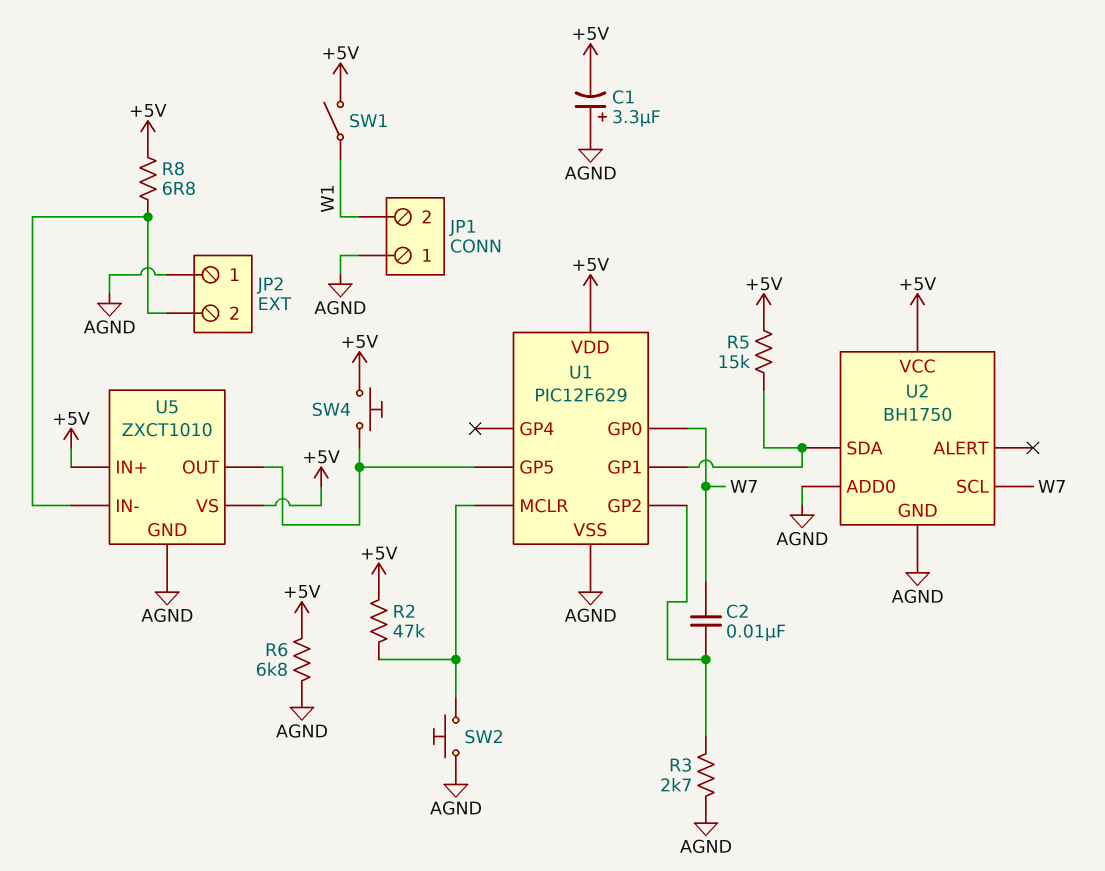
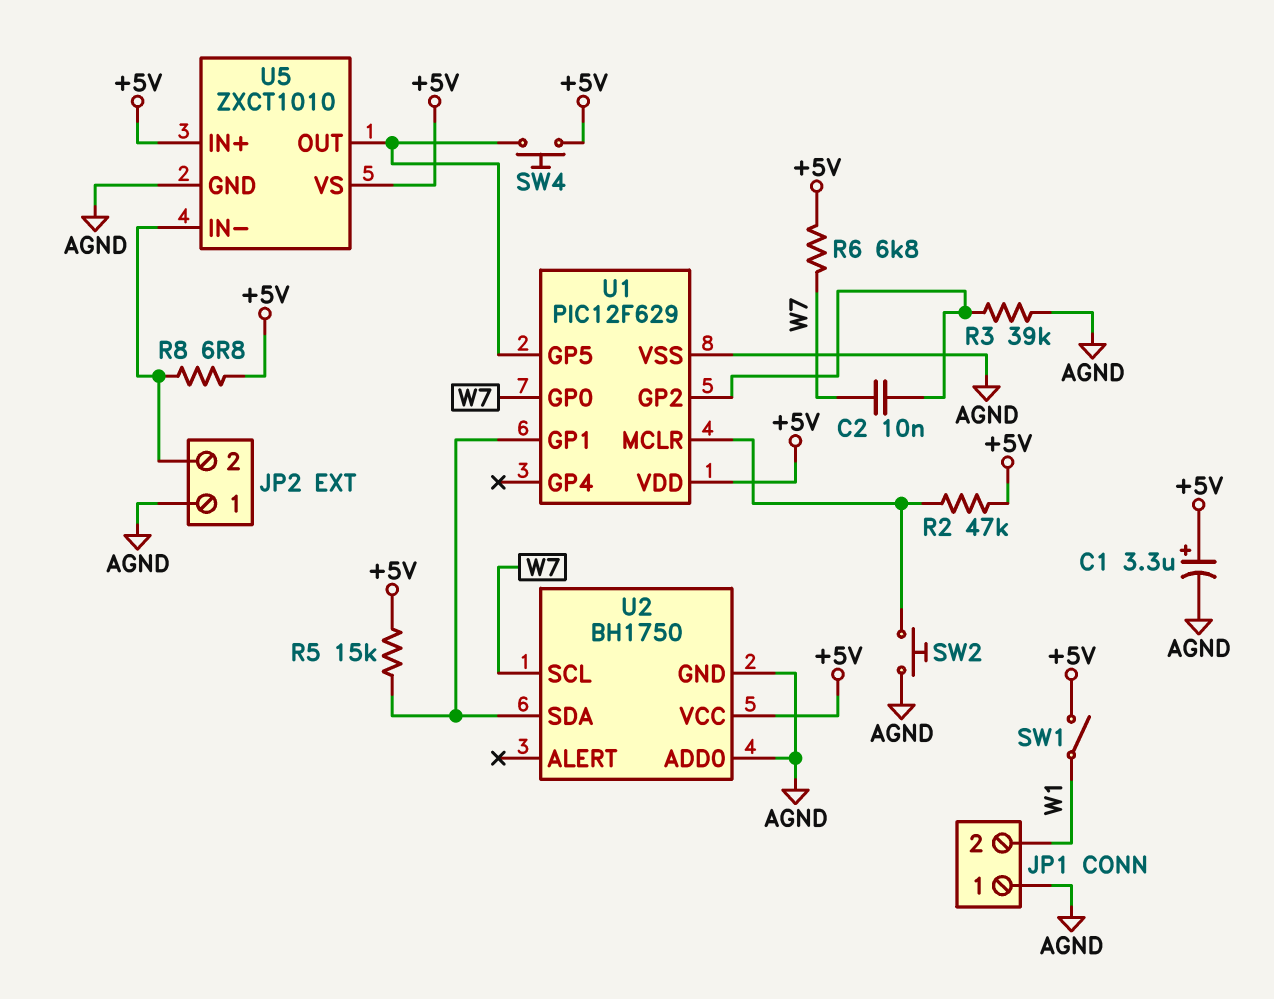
C1: 3.3uF (plus AGND, minus +5V) -> 3.3uF (plus +5V, minus AGND)
R3: 2.7k (AGND, U1/GP2) -> 39k (AGND, U1/GP2)
R6: 6.8k (+5V, AGND) -> 6.8k (+5V, W7)

